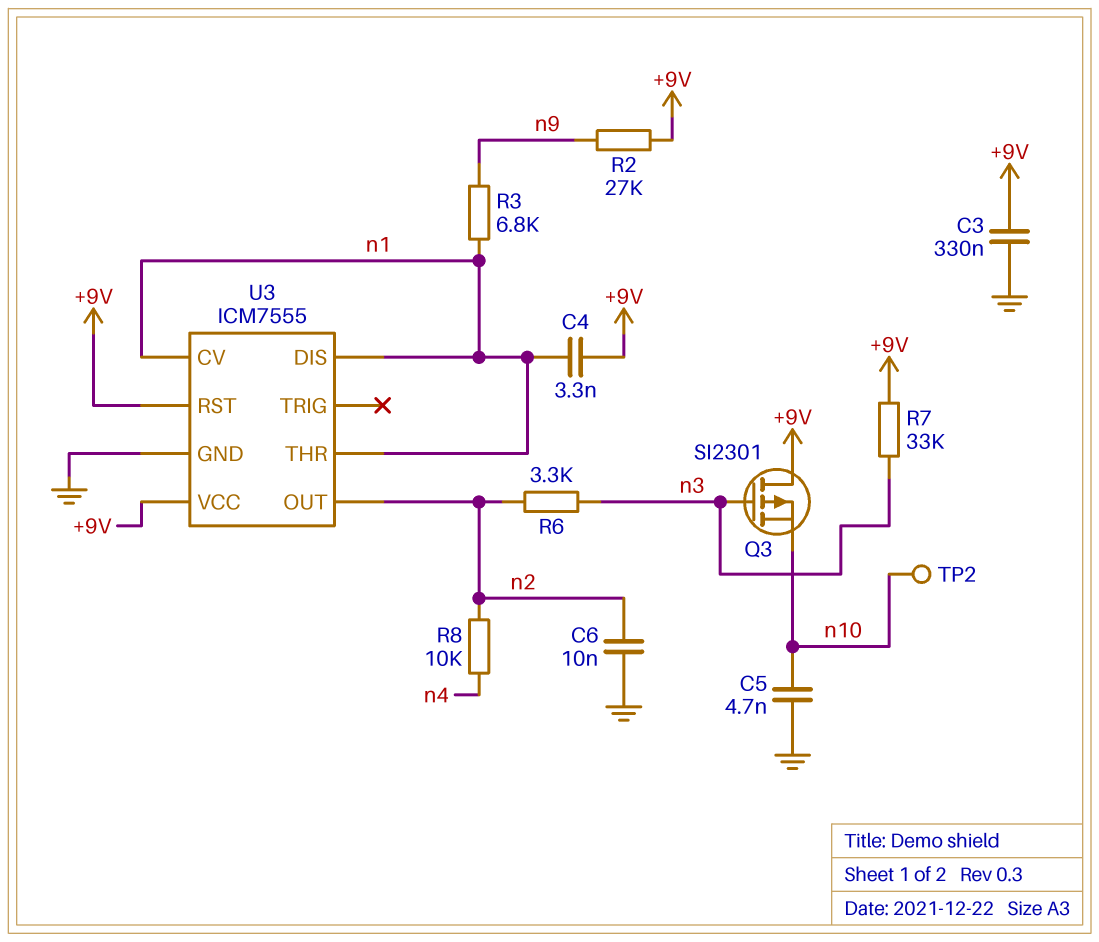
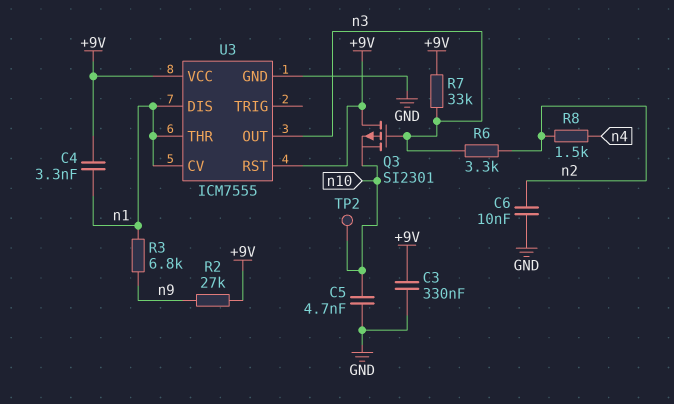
R8: 10k (n2, n4) -> 1.5k (n2, n4)
U3 pin OUT: n2 -> n3

